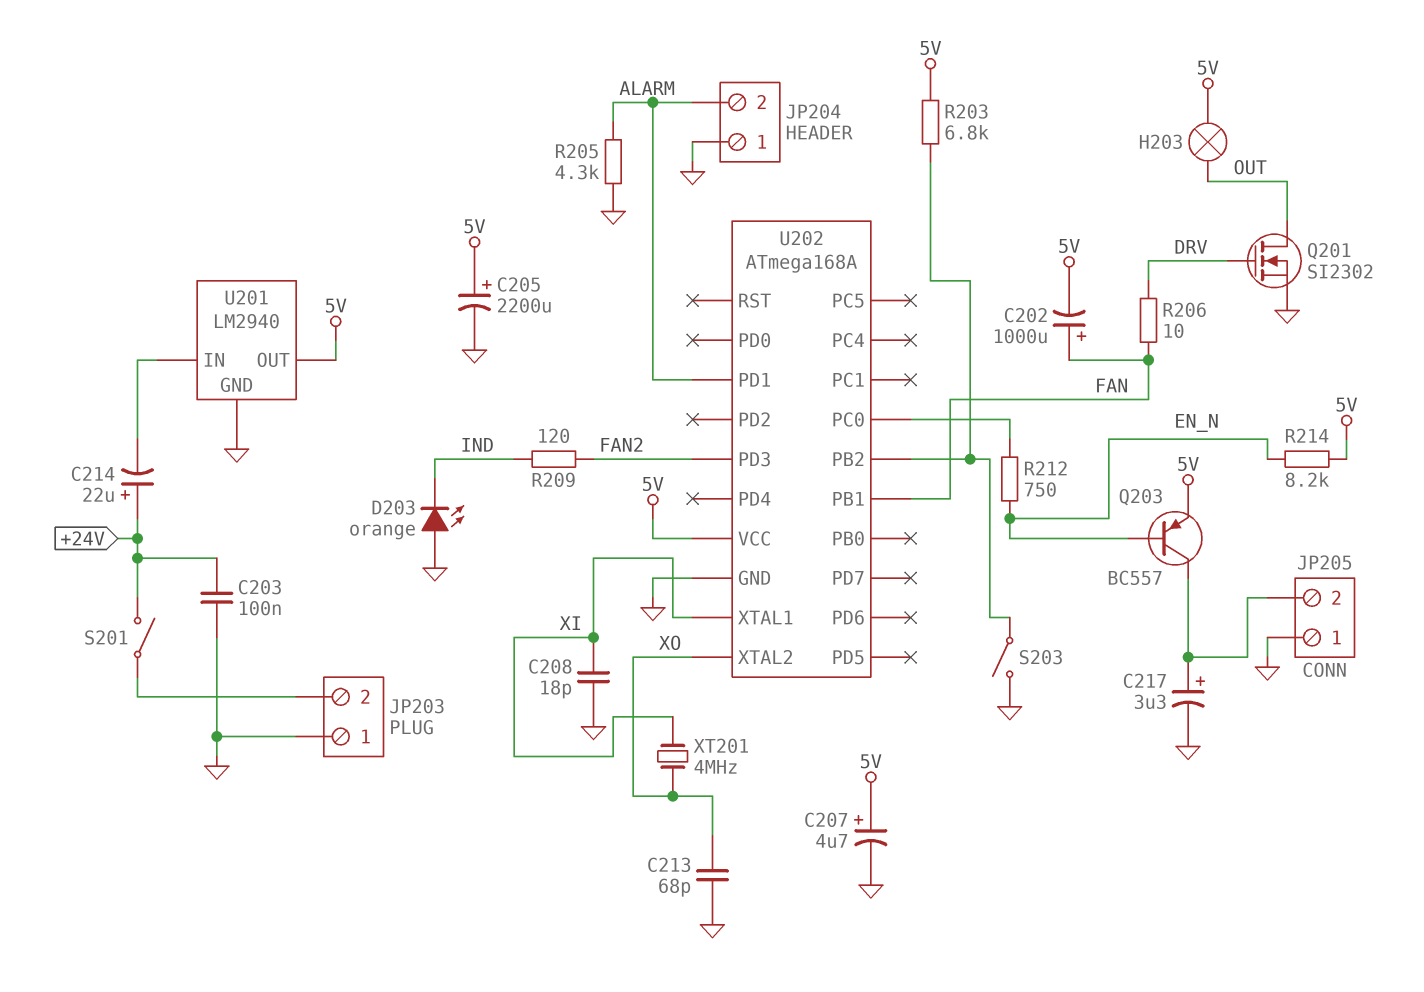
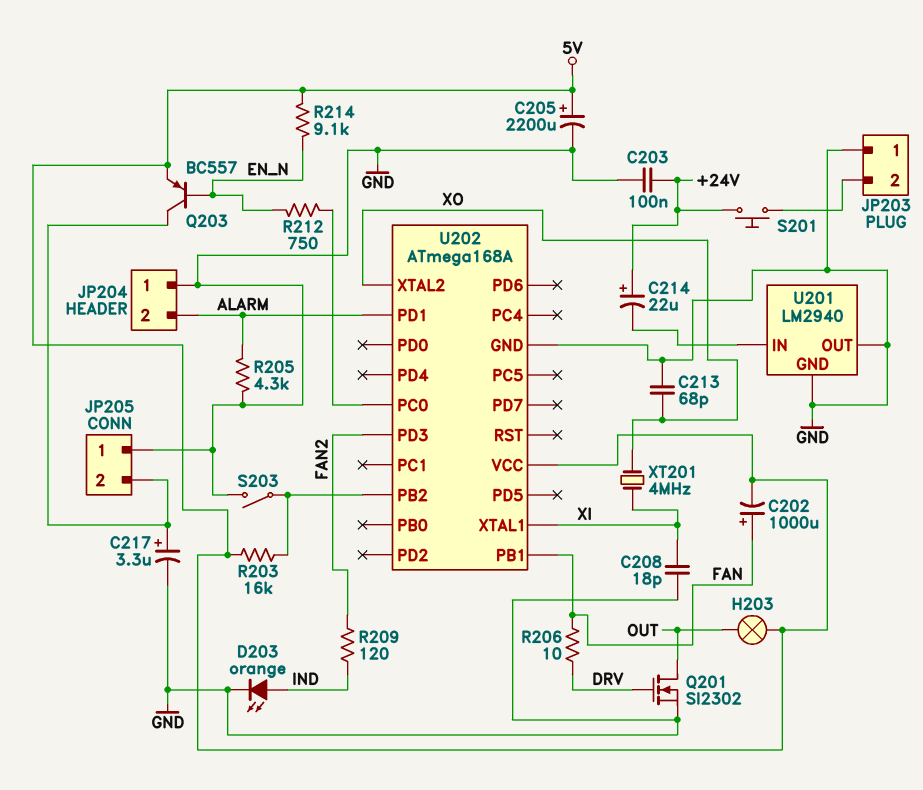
C207: 4.7uF (plus 5V, minus GND) -> none
D203: LED orange (A GND, K IND) -> LED orange (A IND, K GND)
R203: 6.8k (5V, U202/PB2) -> 16k (5V, U202/PB2)
R214: 8.2k (5V, EN_N) -> 9.1k (5V, EN_N)
S201: switch (+24V, JP203/2) -> button (+24V, JP203/2)
U201 pin OUT: 5V -> GND

